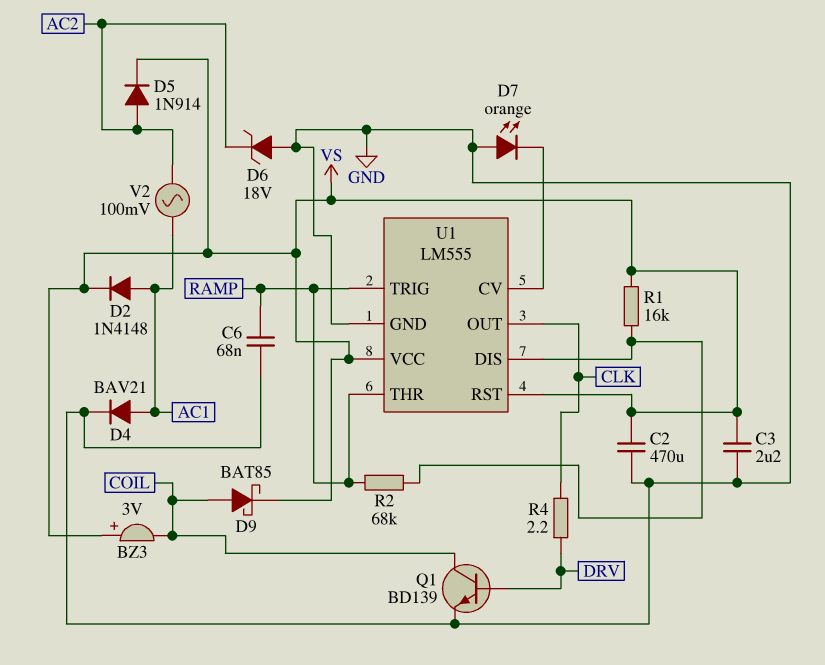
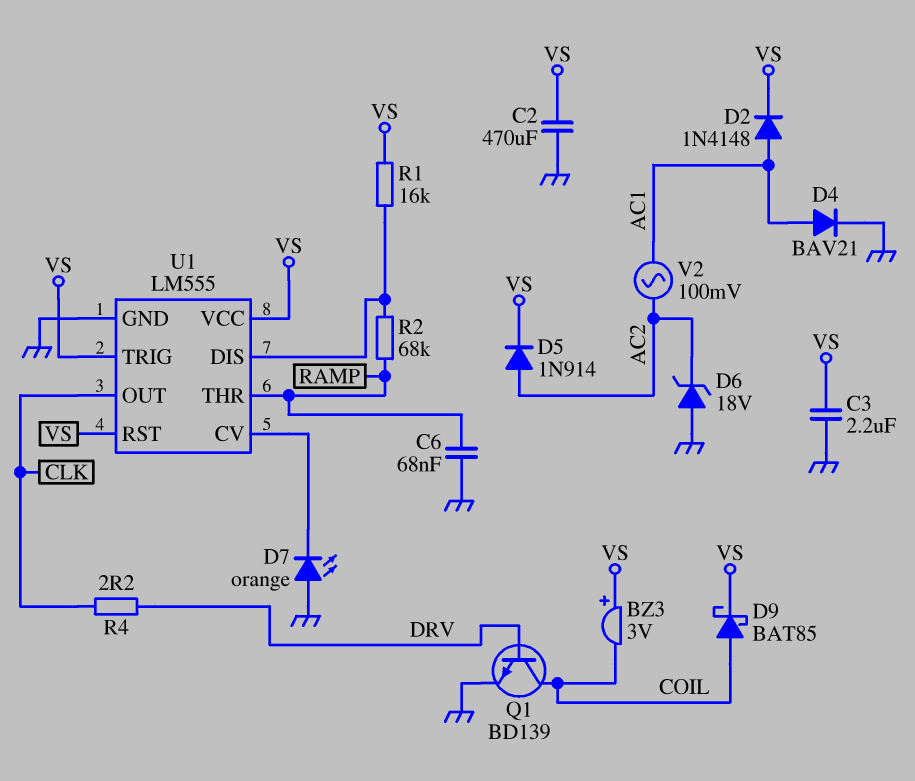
U1 pin TRIG: RAMP -> VS

